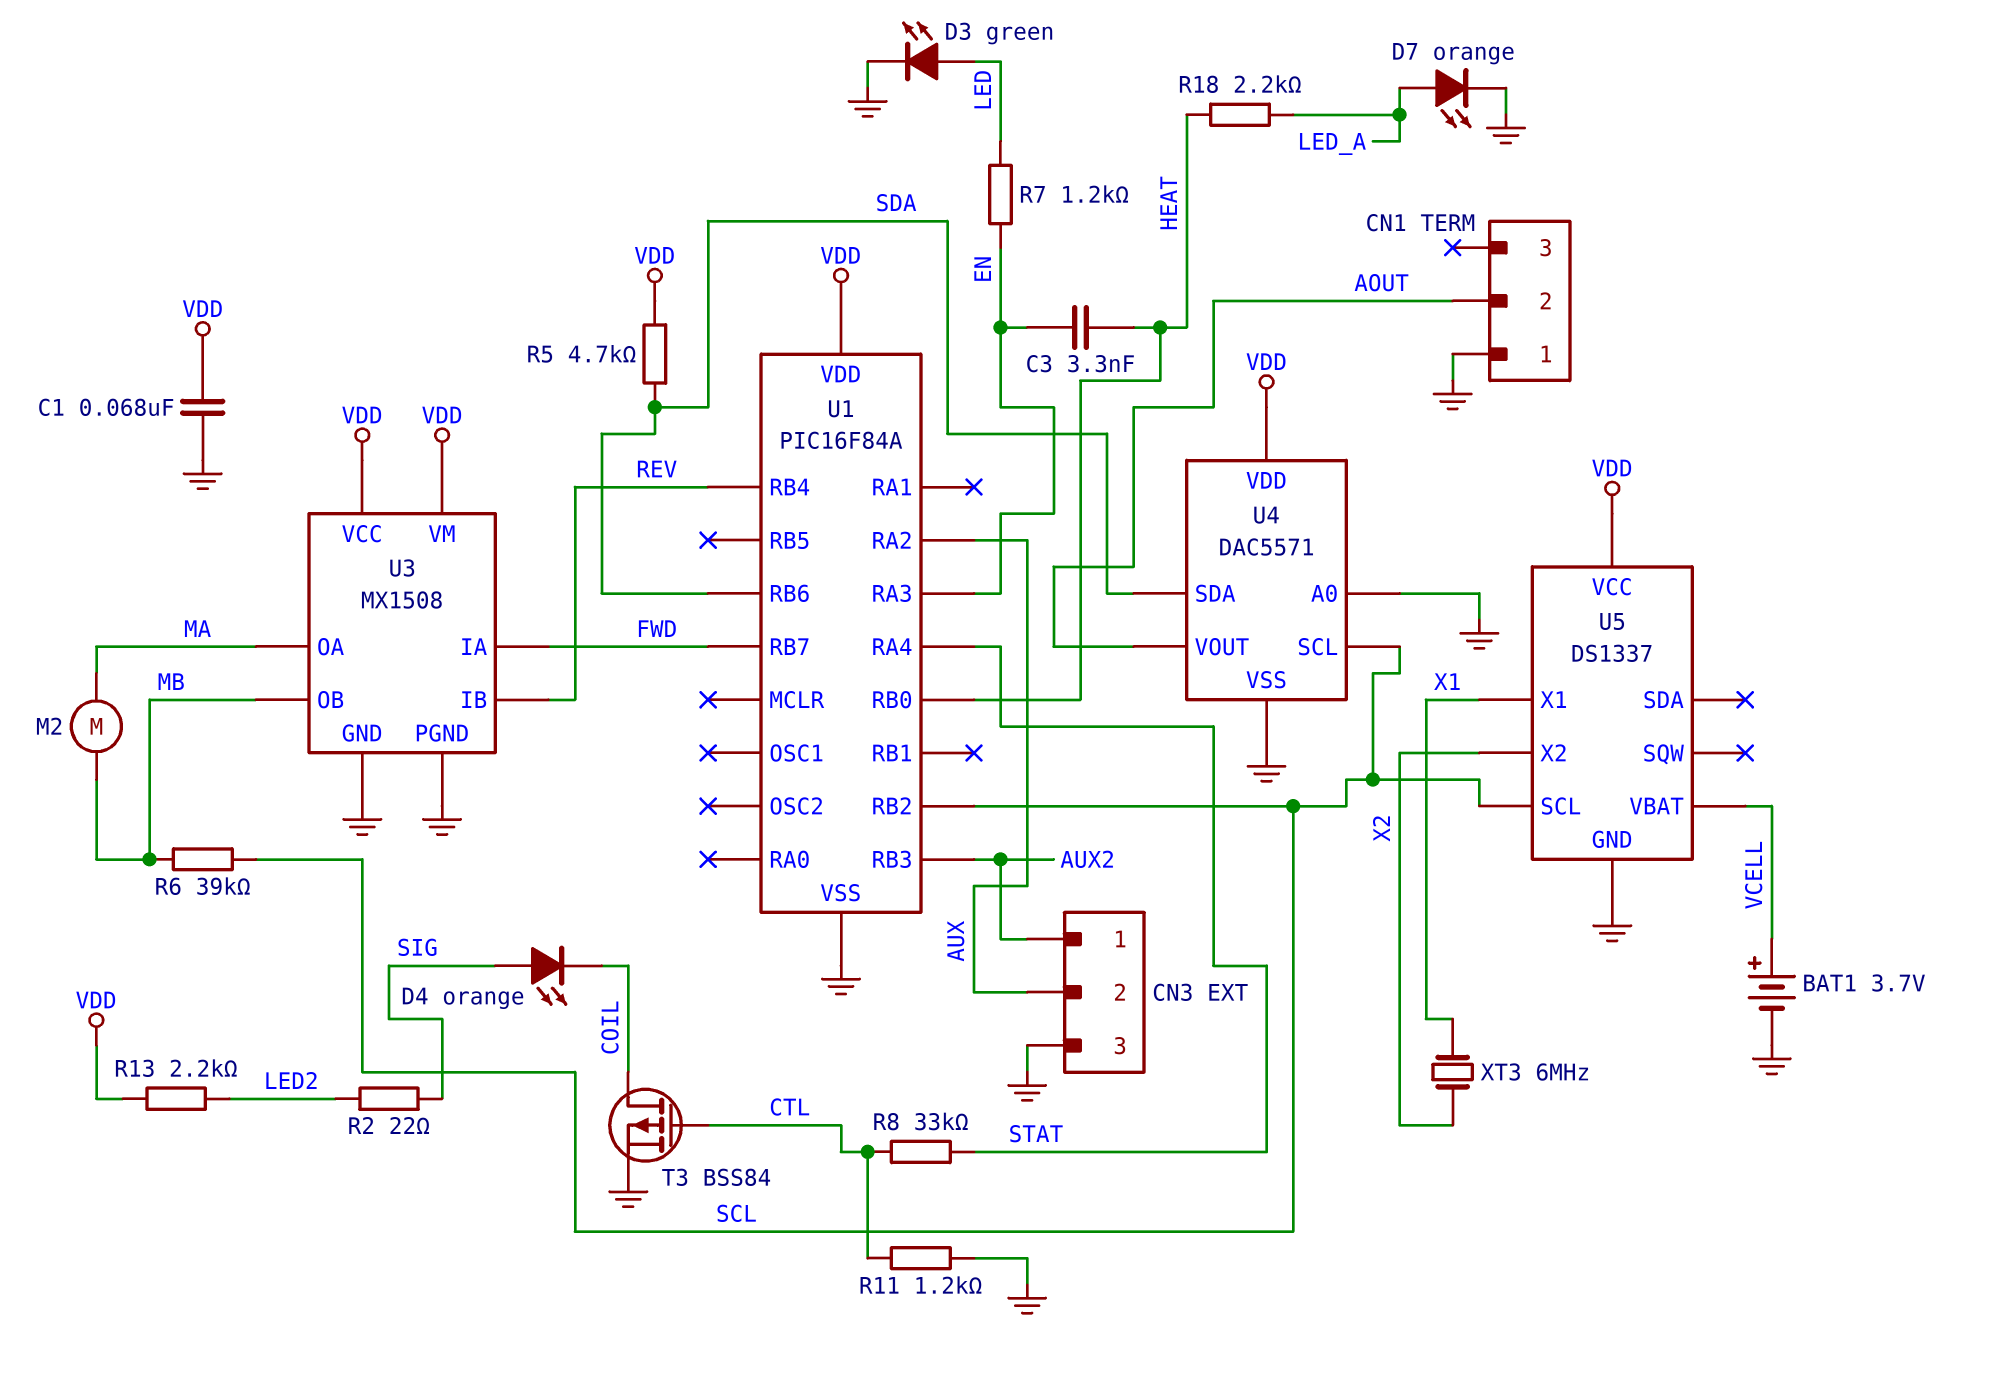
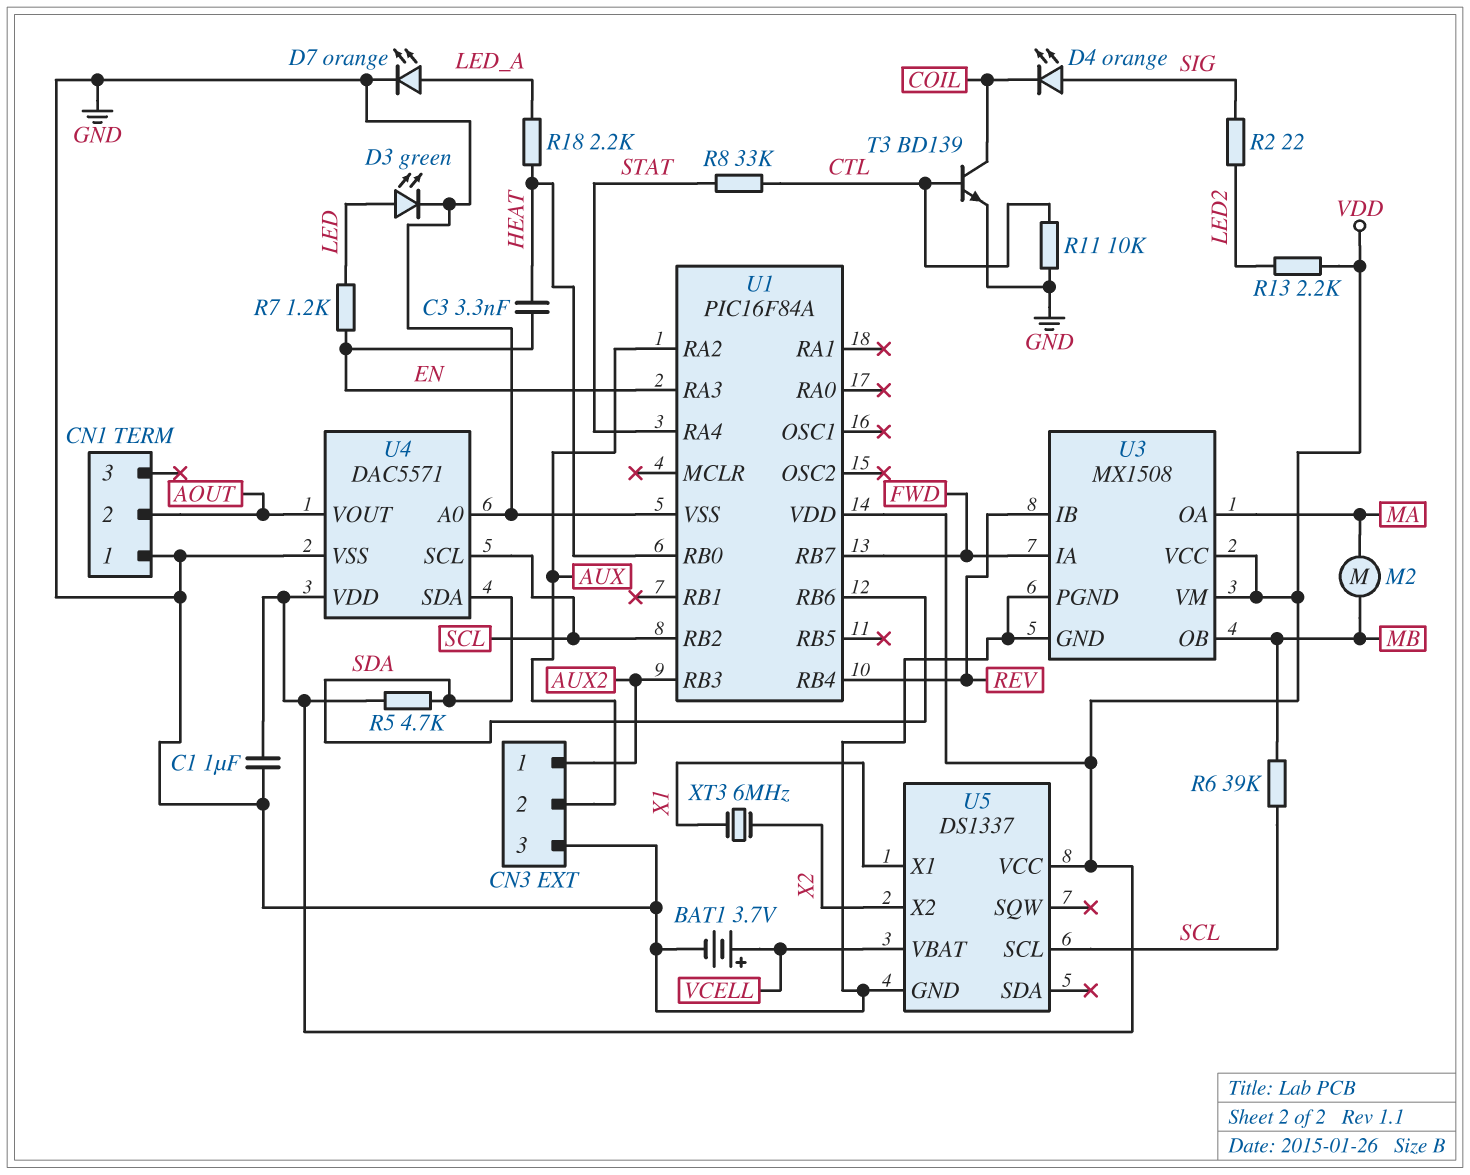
C1: 68nF (GND, VDD) -> 1uF (GND, VDD)
R11: 1.2k (CTL, GND) -> 10k (CTL, GND)
T3: PMOS BSS84 (G CTL, D COIL, S GND) -> NPN BD139 (B CTL, C COIL, E GND)

